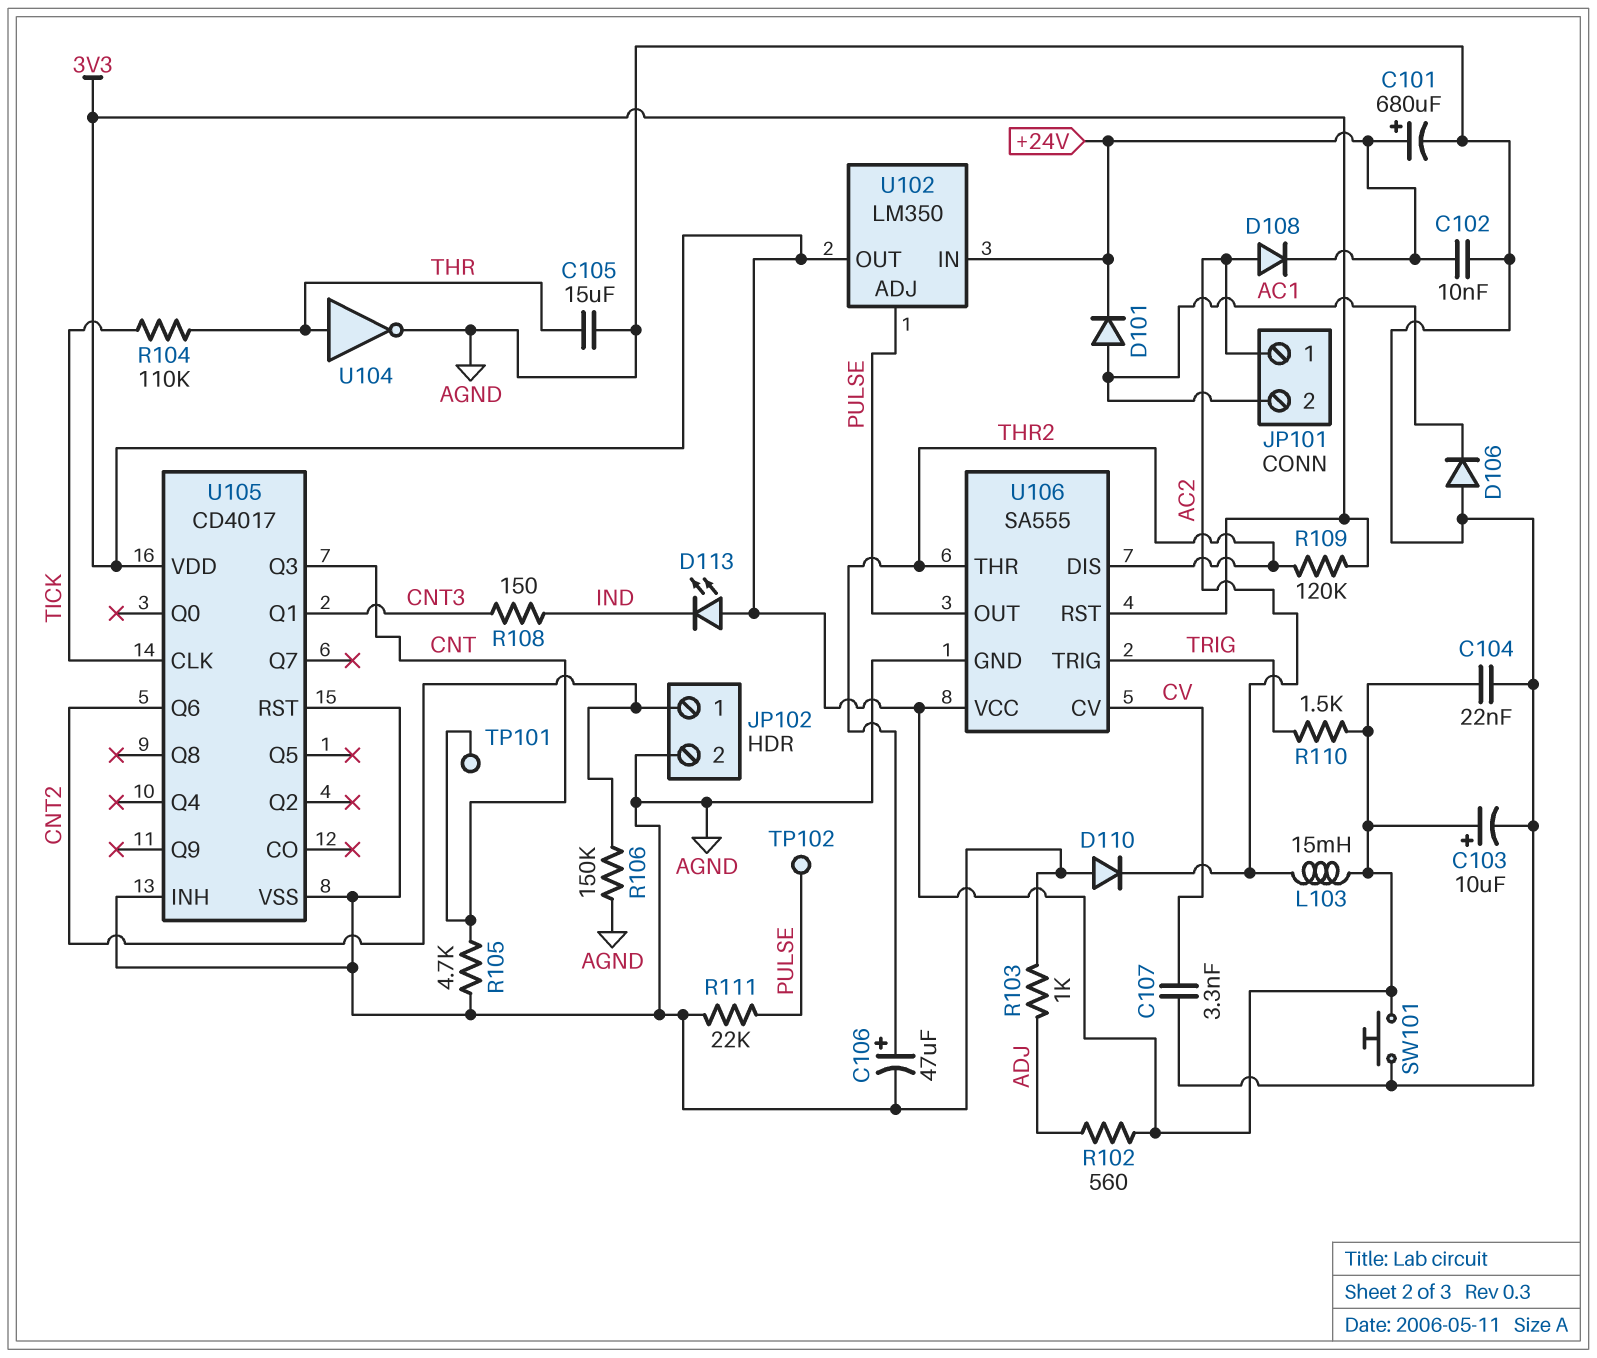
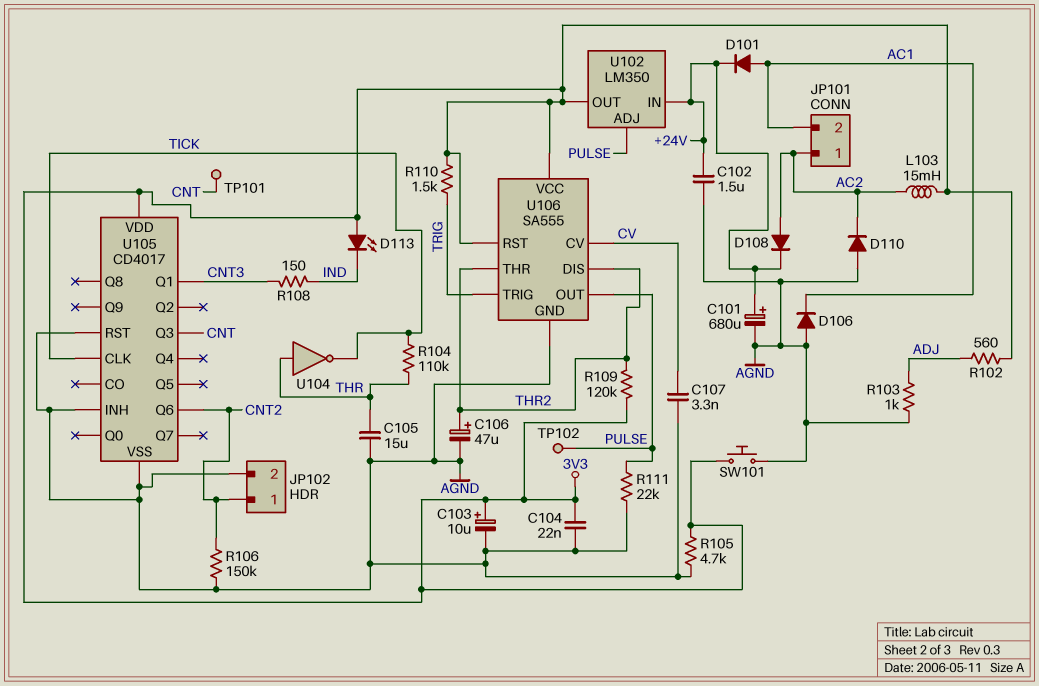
C102: 10nF (+24V, AGND) -> 1.5uF (+24V, AGND)
R105: 4.7k (AGND, CNT) -> 4.7k (3V3, AGND)
U104: NOT (in THR, out AGND) -> NOT (in THR, out TICK)

